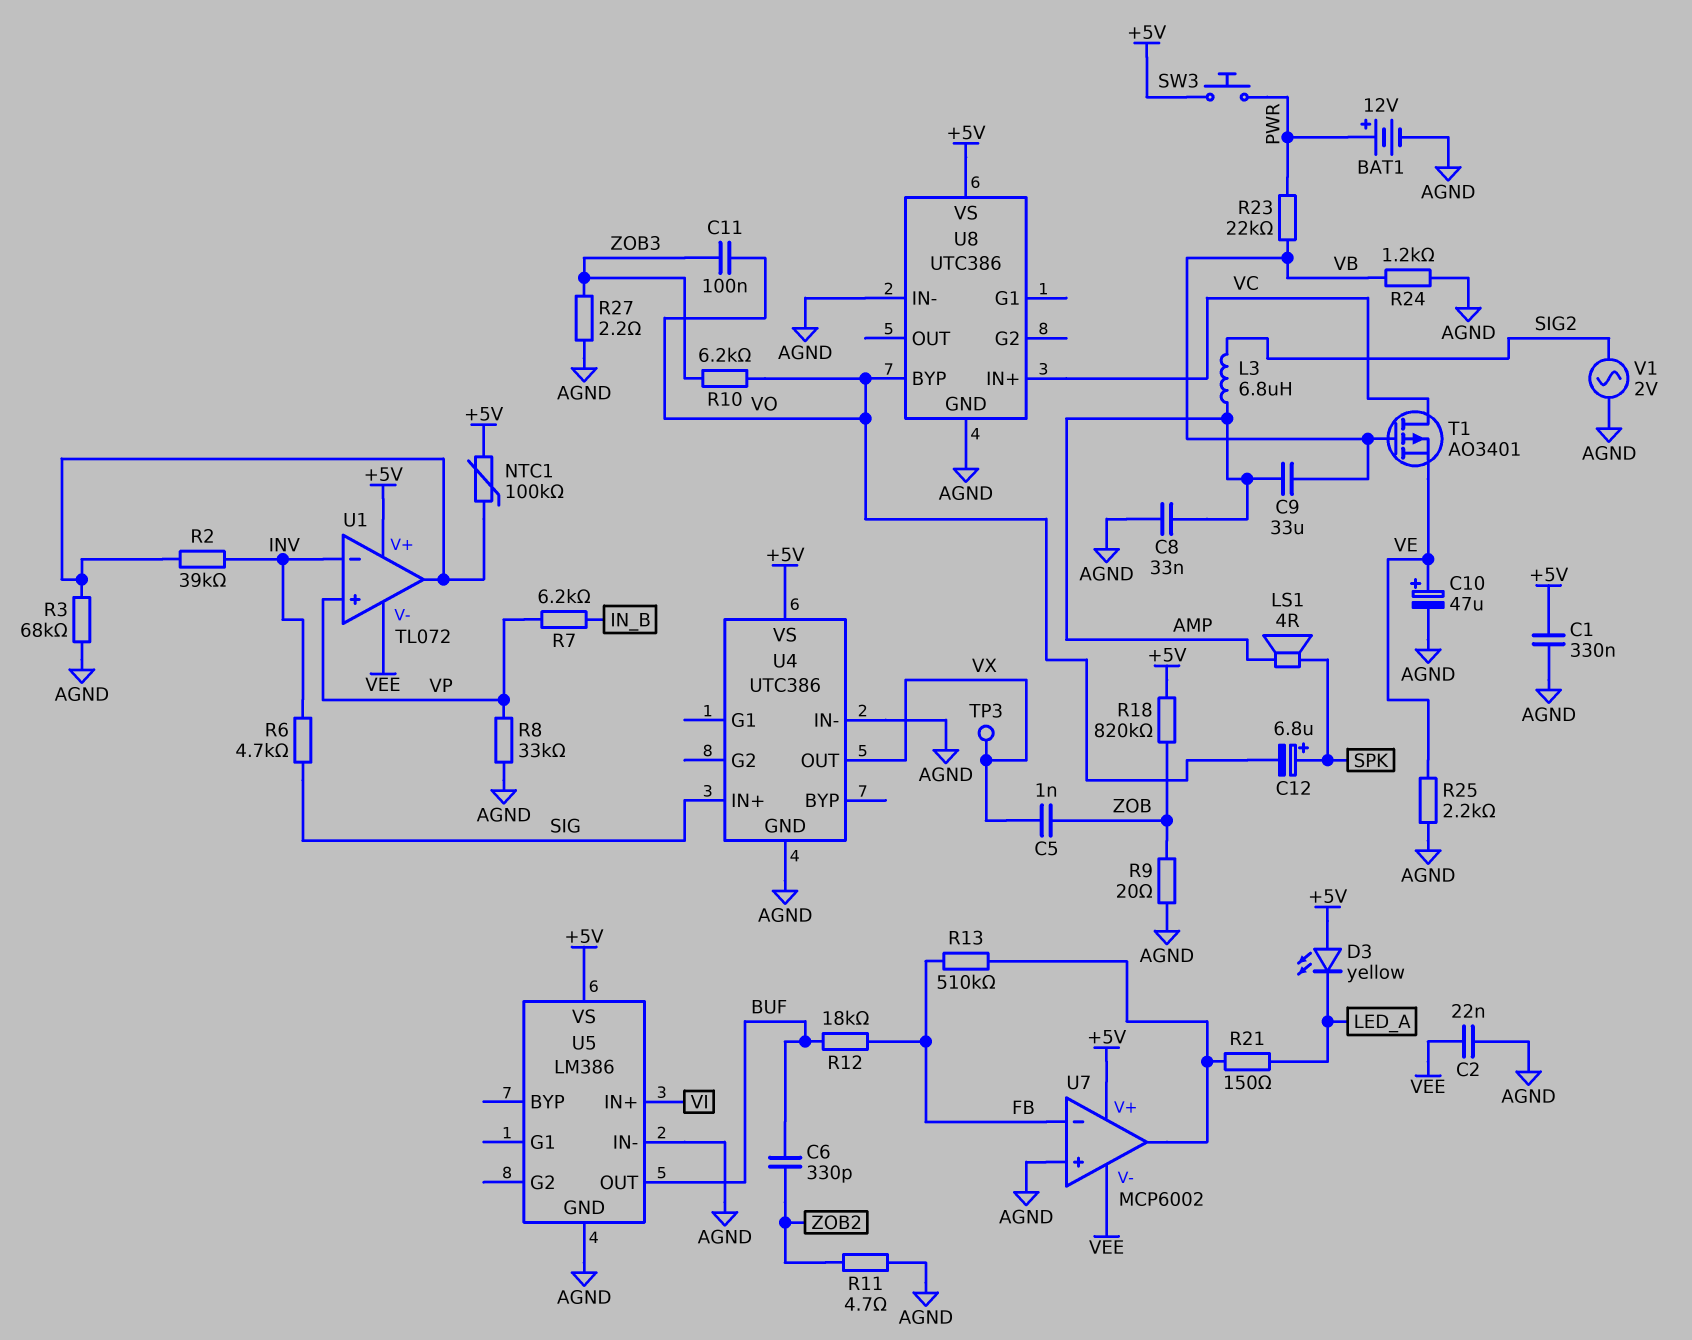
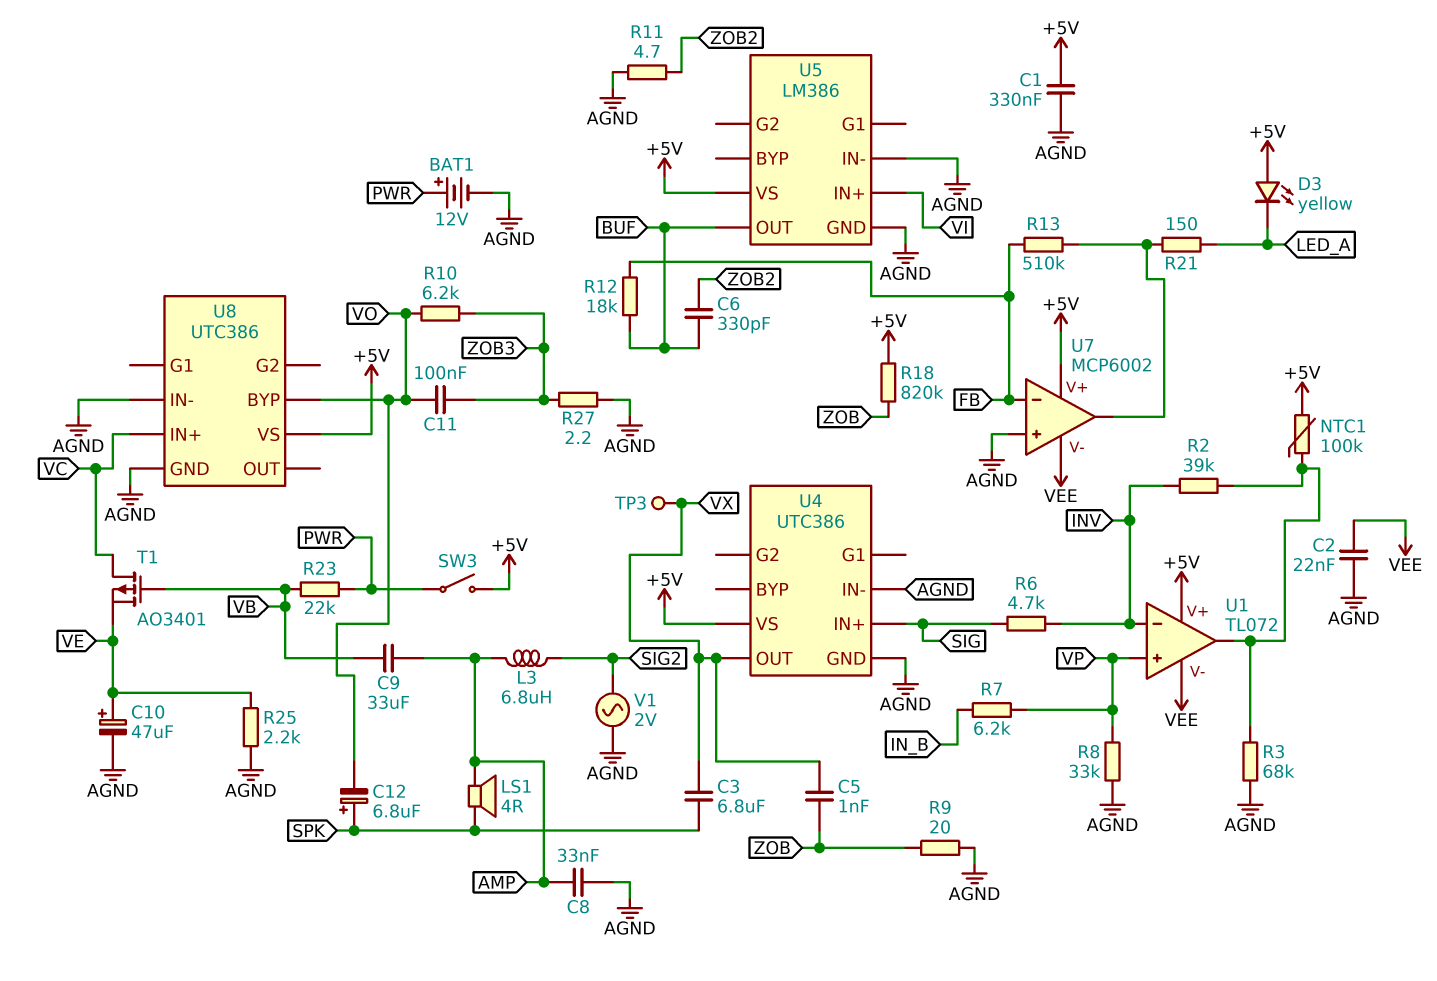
C3: none -> 6.8uF (SPK, VX)
R24: 1.2k (AGND, VB) -> none
SW3: button (+5V, PWR) -> switch (+5V, PWR)

